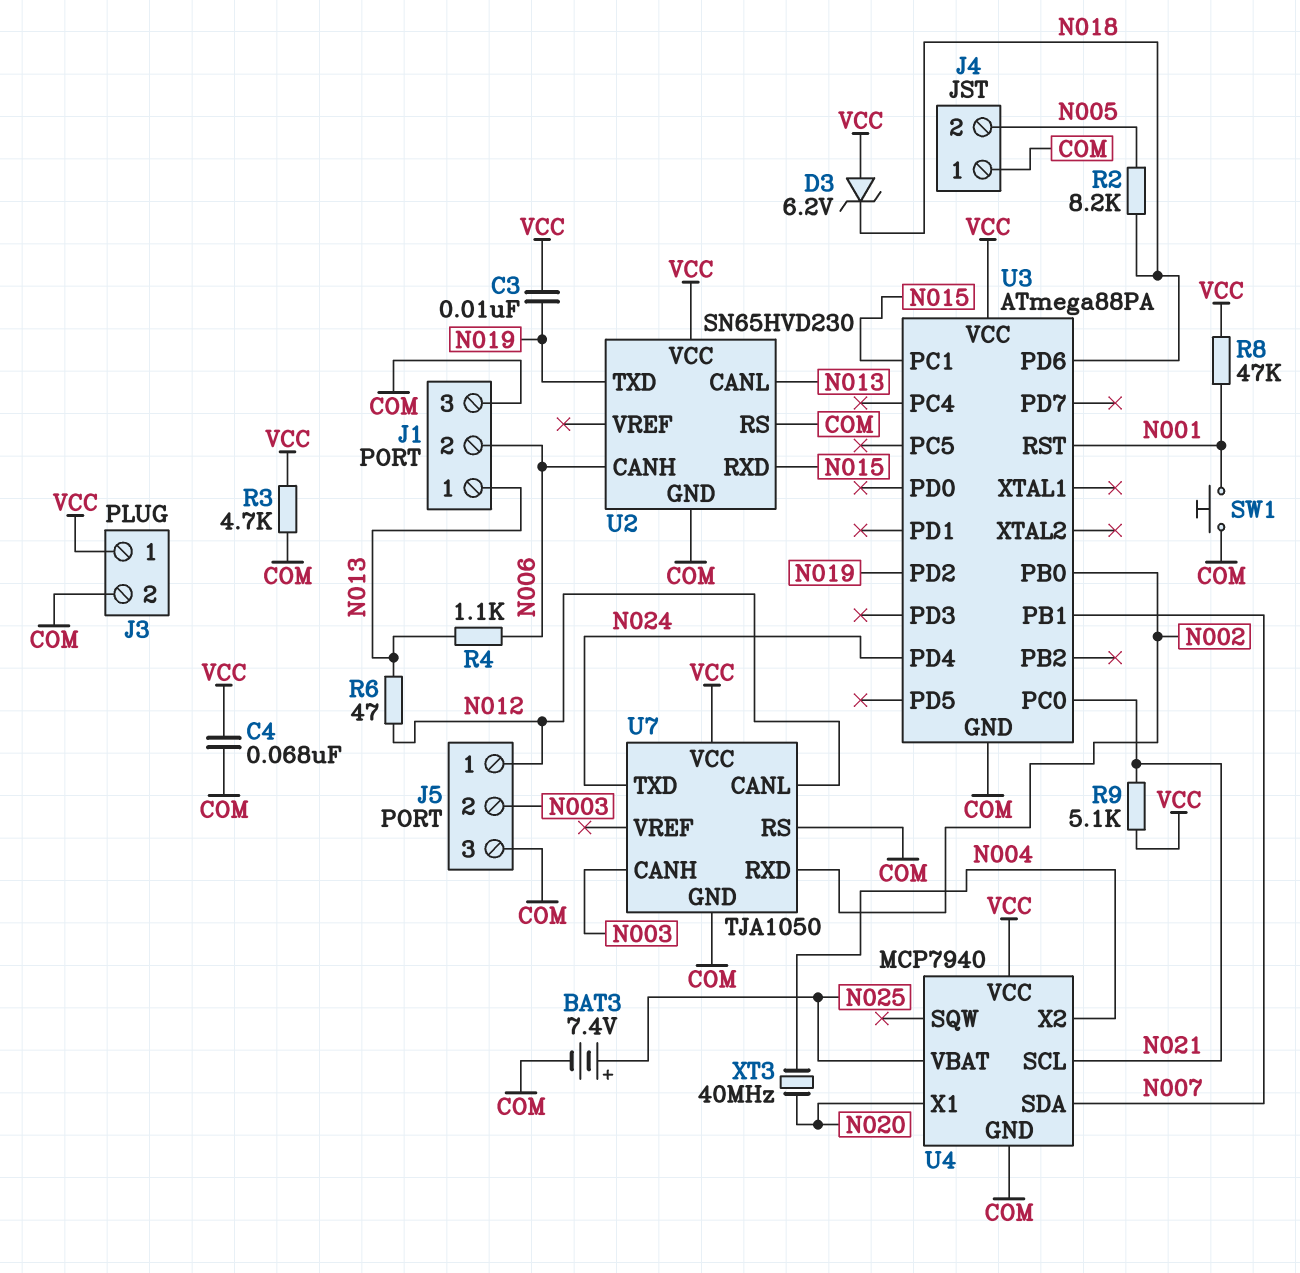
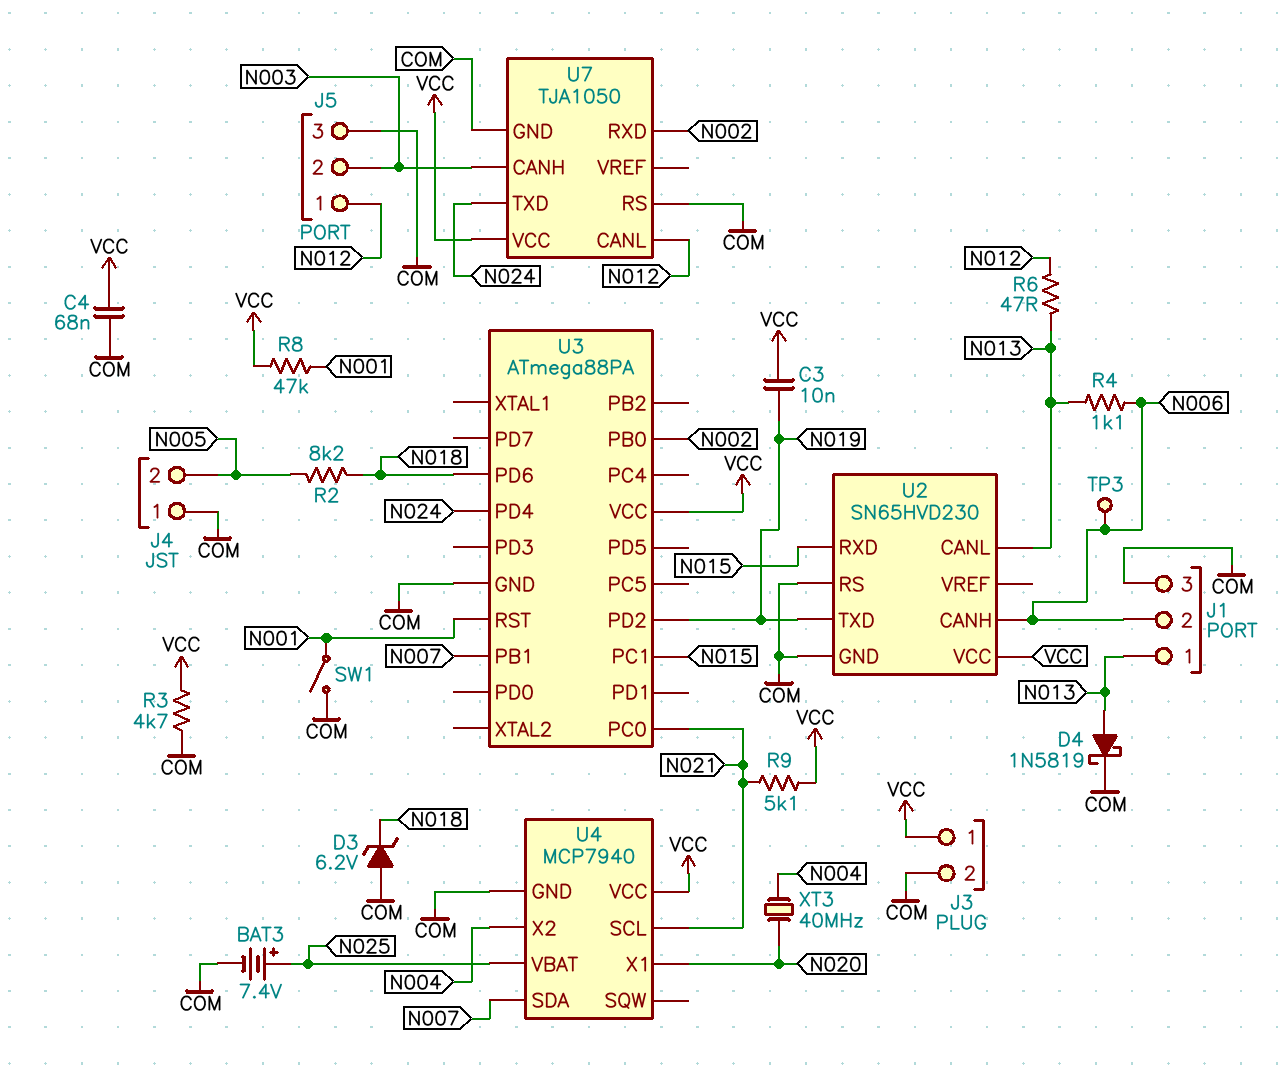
D3: zener 6.2V (A VCC, K N018) -> zener 6.2V (A COM, K N018)
D4: none -> schottky 1N5819 (A N013, K COM)
SW1: button (COM, N001) -> switch (COM, N001)
TP3: none -> test point (N006)

